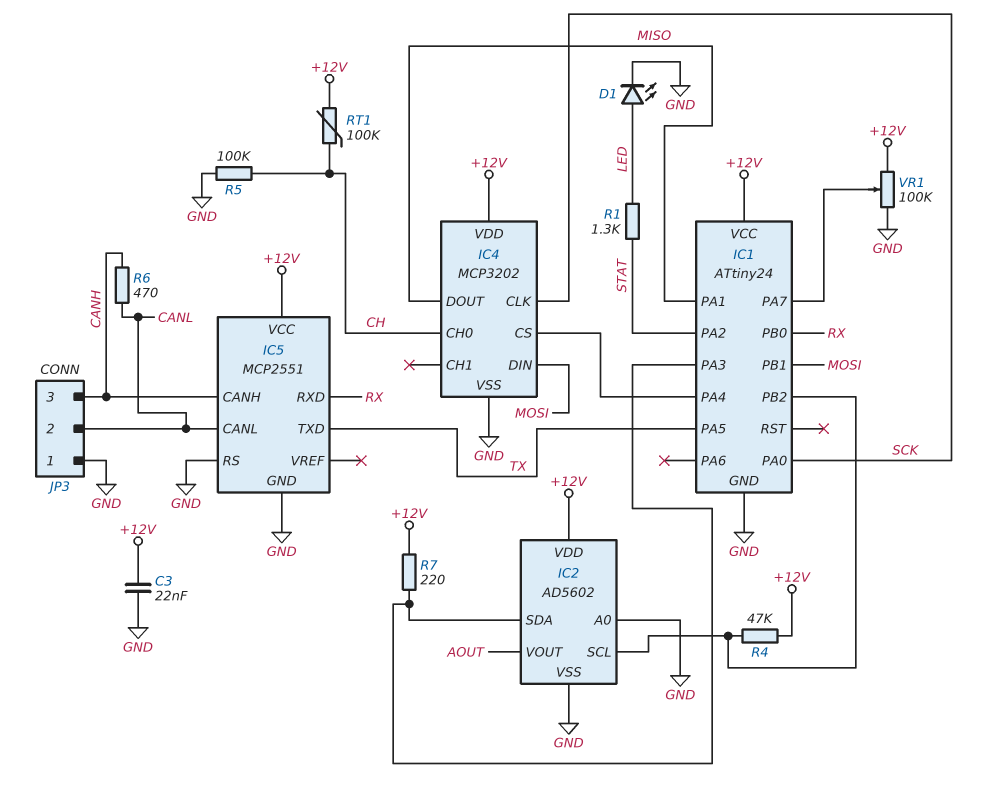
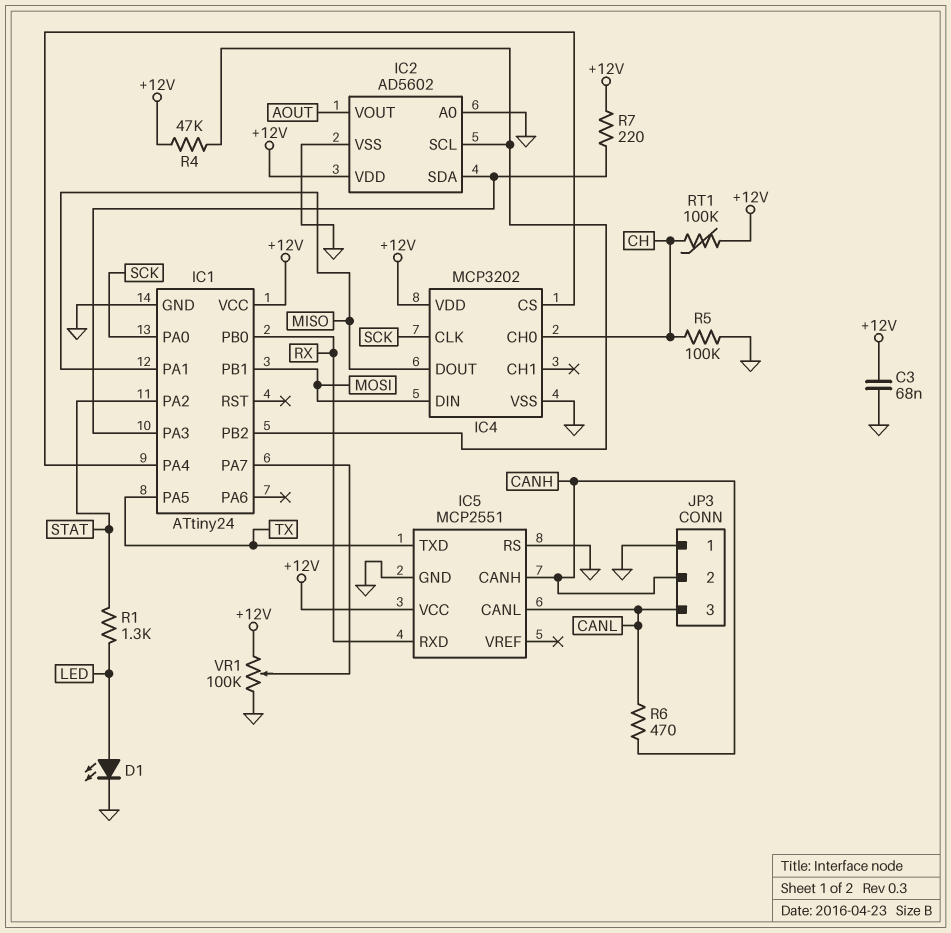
C3: 22nF (+12V, GND) -> 68nF (+12V, GND)
JP3 pin 2: CANL -> CANH
JP3 pin 3: CANH -> CANL

